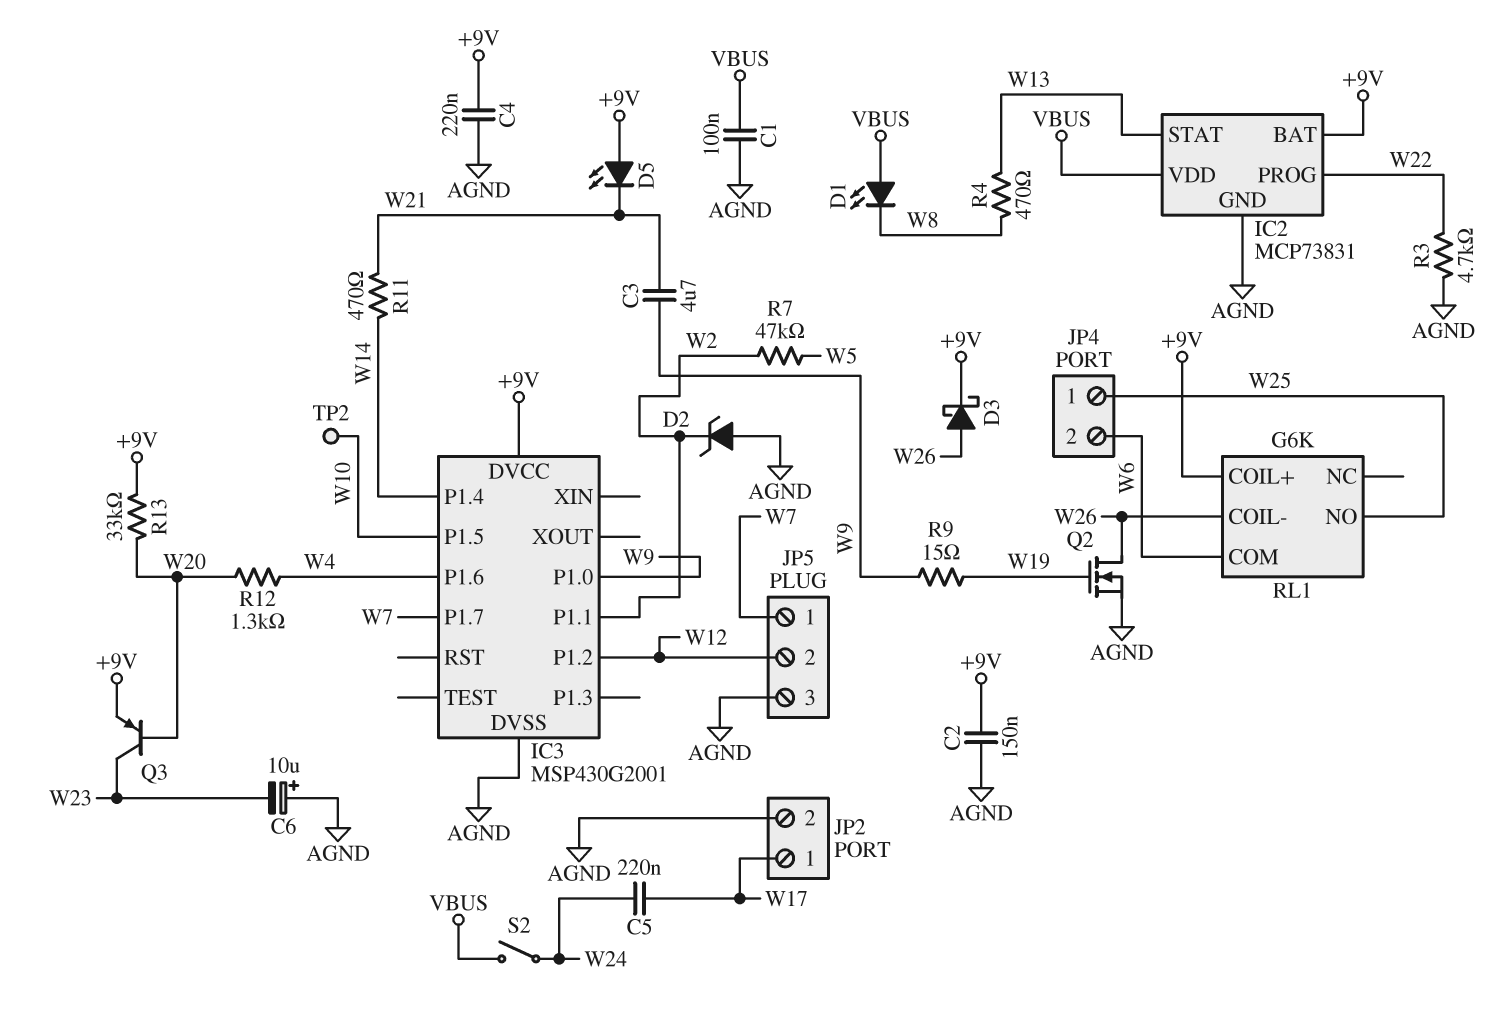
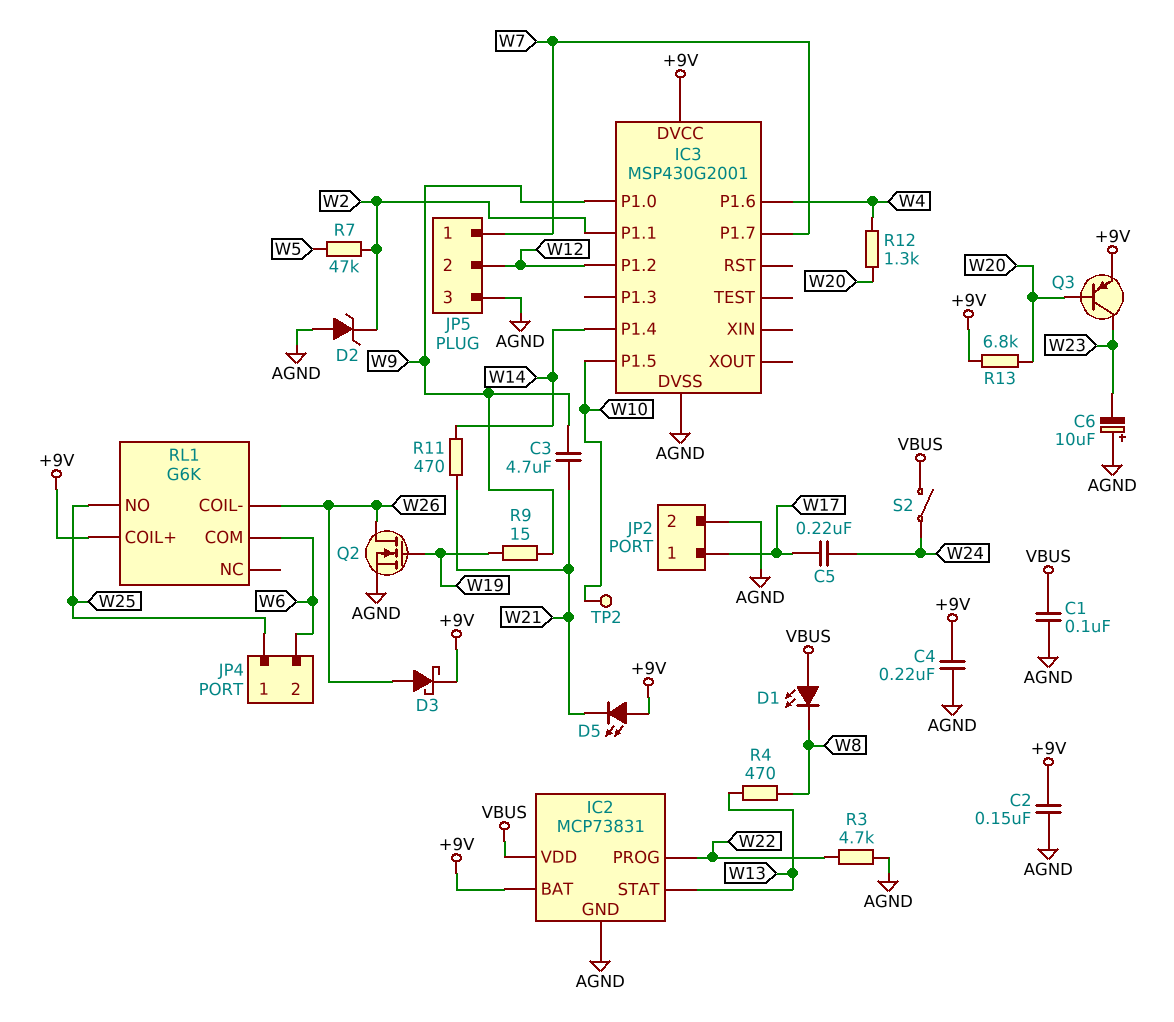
R13: 33k (+9V, W20) -> 6.8k (+9V, W20)

